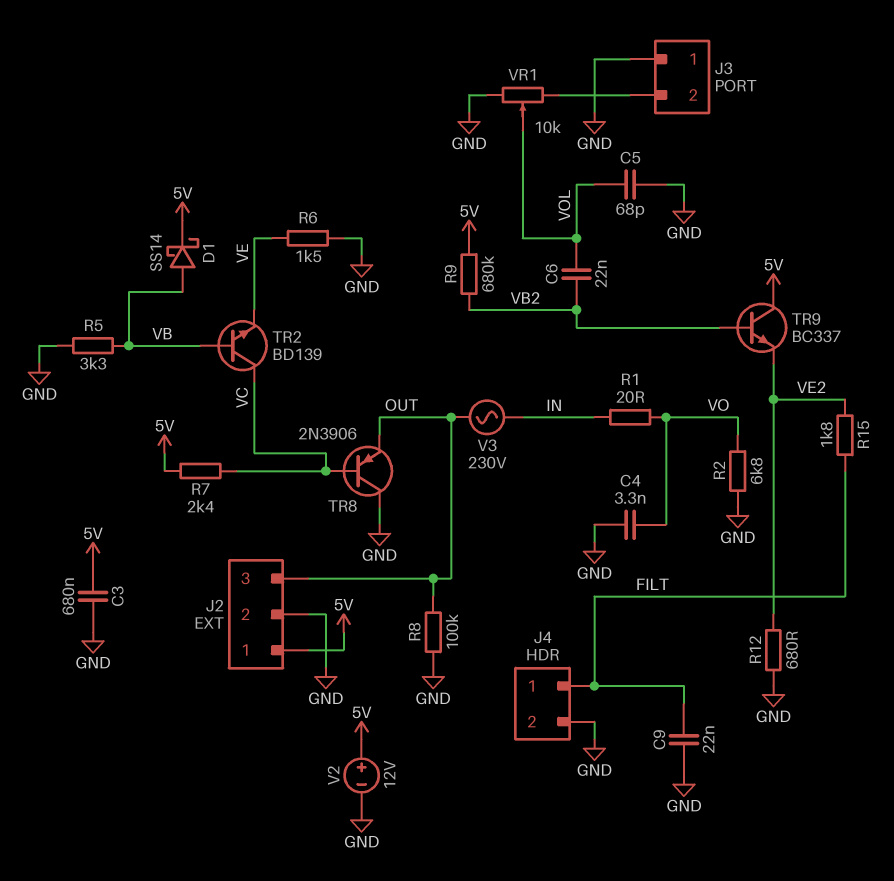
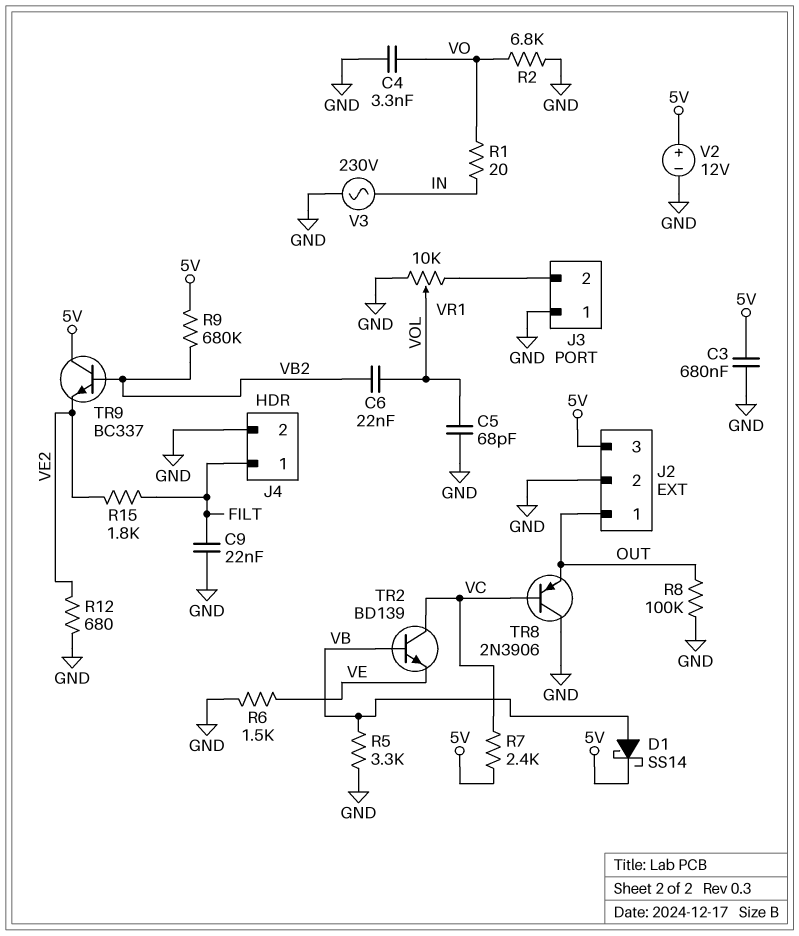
J2 pin 1: 5V -> OUT
J2 pin 3: OUT -> 5V
V3: AC 230V (IN, OUT) -> AC 230V (GND, IN)

